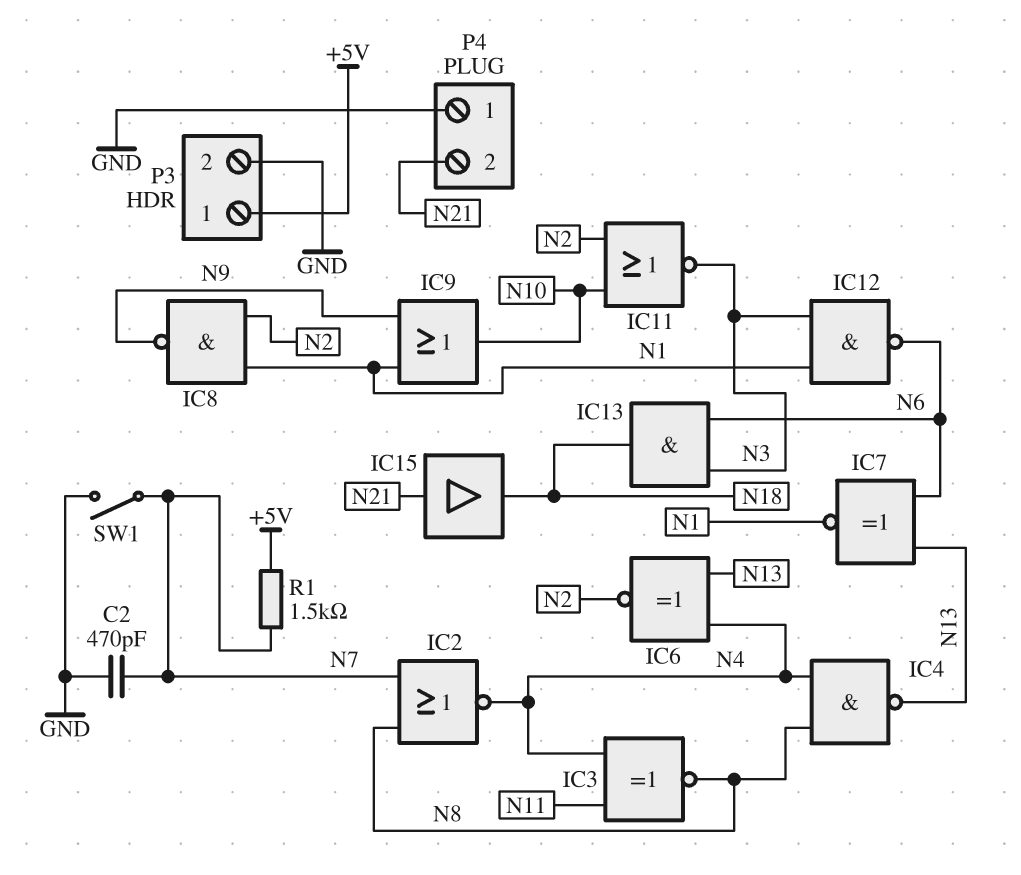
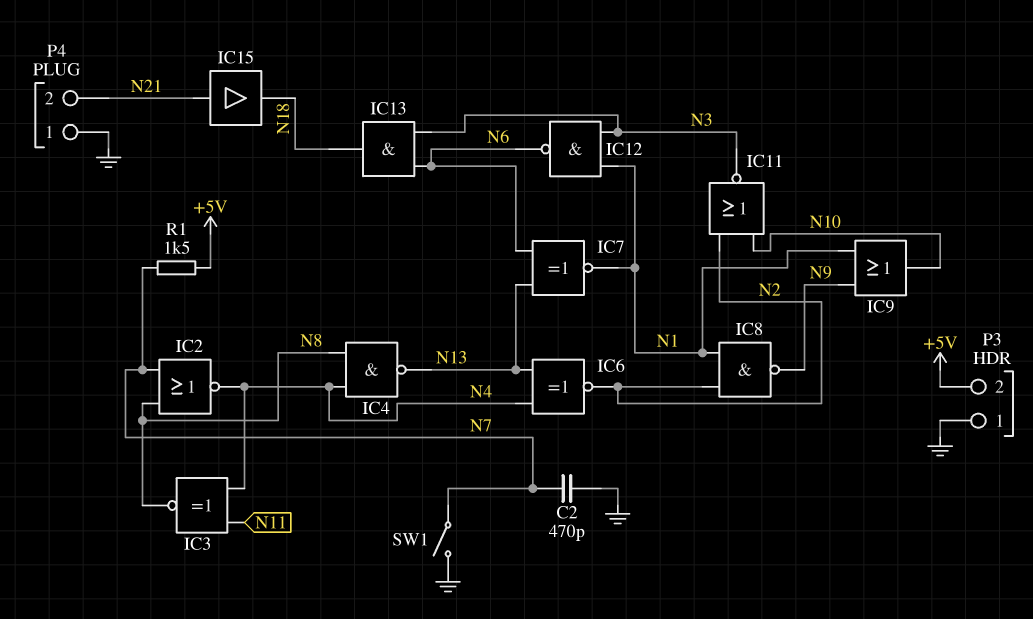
P3 pin 1: +5V -> GND
P3 pin 2: GND -> +5V

